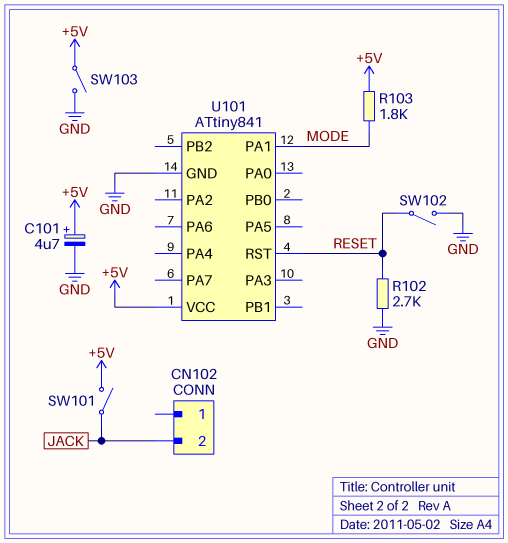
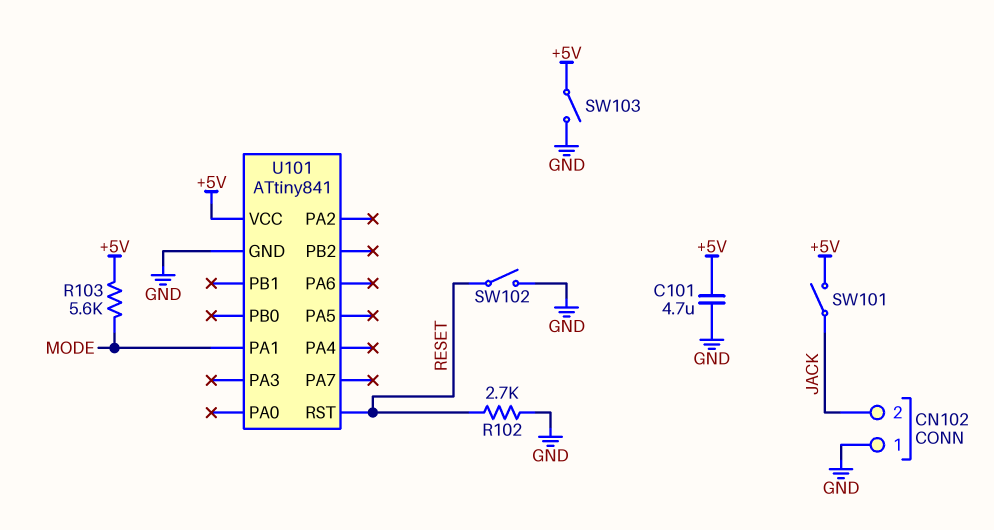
C101: 4.7uF (plus +5V, minus GND) -> 4.7uF (+5V, GND)
CN102 pin 1: none -> GND
R103: 1.8k (+5V, MODE) -> 5.6k (+5V, MODE)

